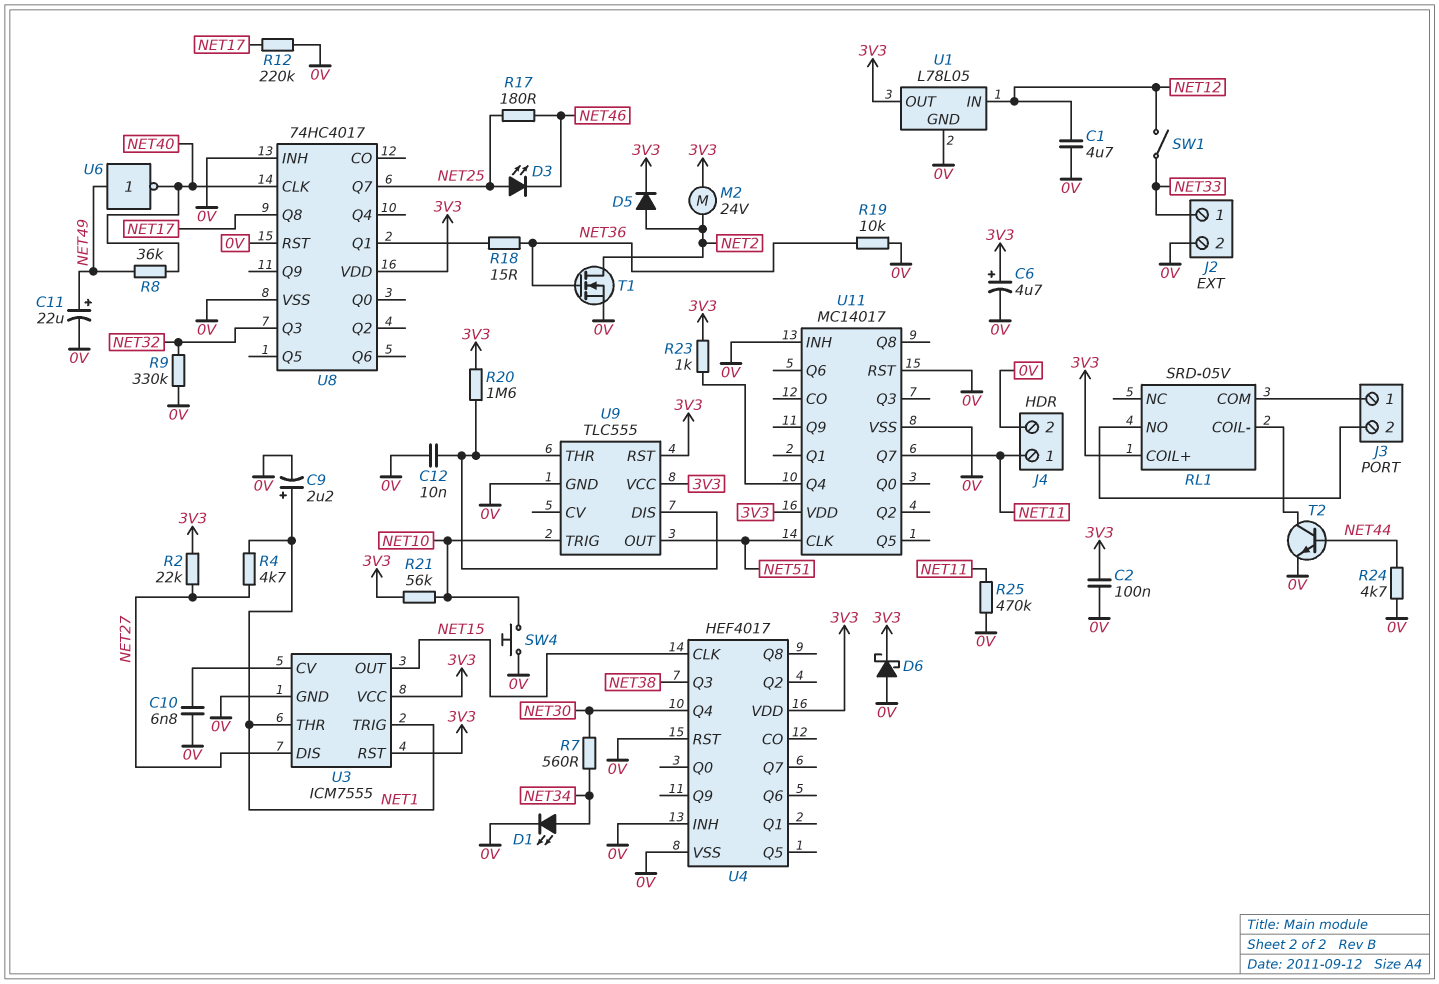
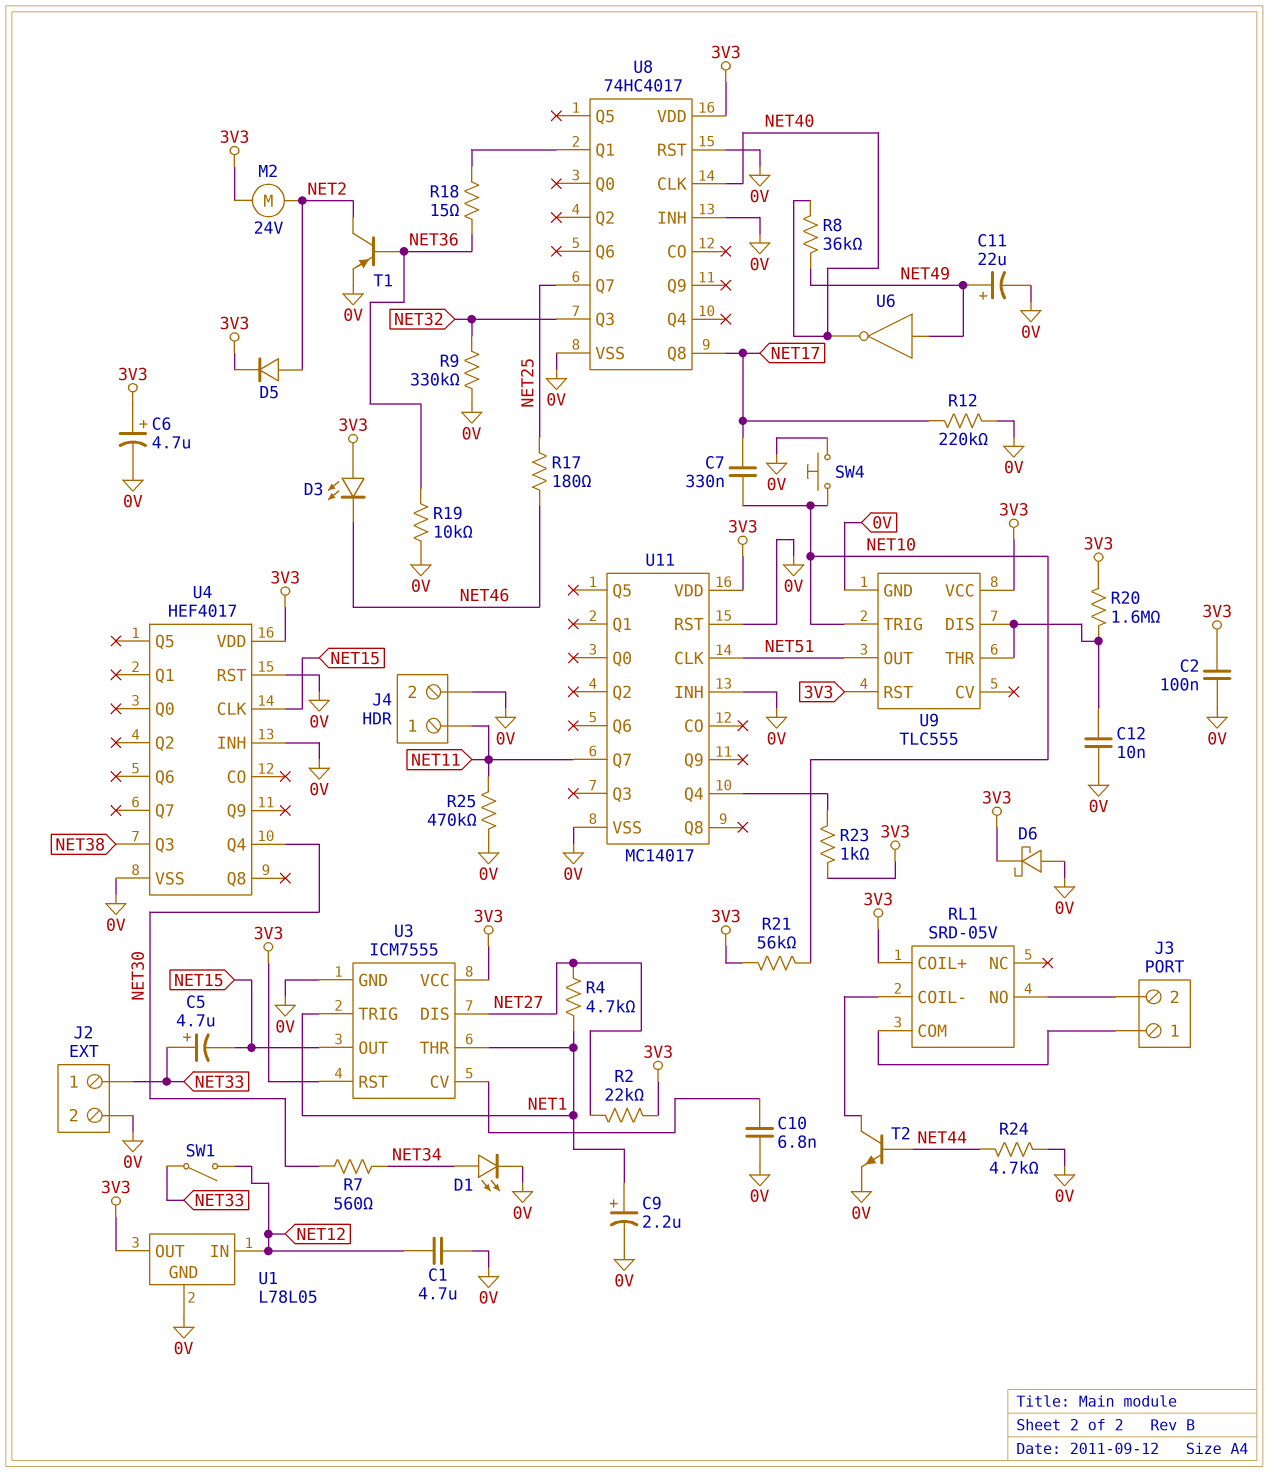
C5: none -> 4.7uF (plus NET33, minus NET15)
C7: none -> 330nF (NET10, NET17)
D3: LED (A NET25, K NET46) -> LED (A 3V3, K NET46)
T1: NMOS (G NET36, D NET2, S 0V) -> PNP (B NET36, C NET2, E 0V)

